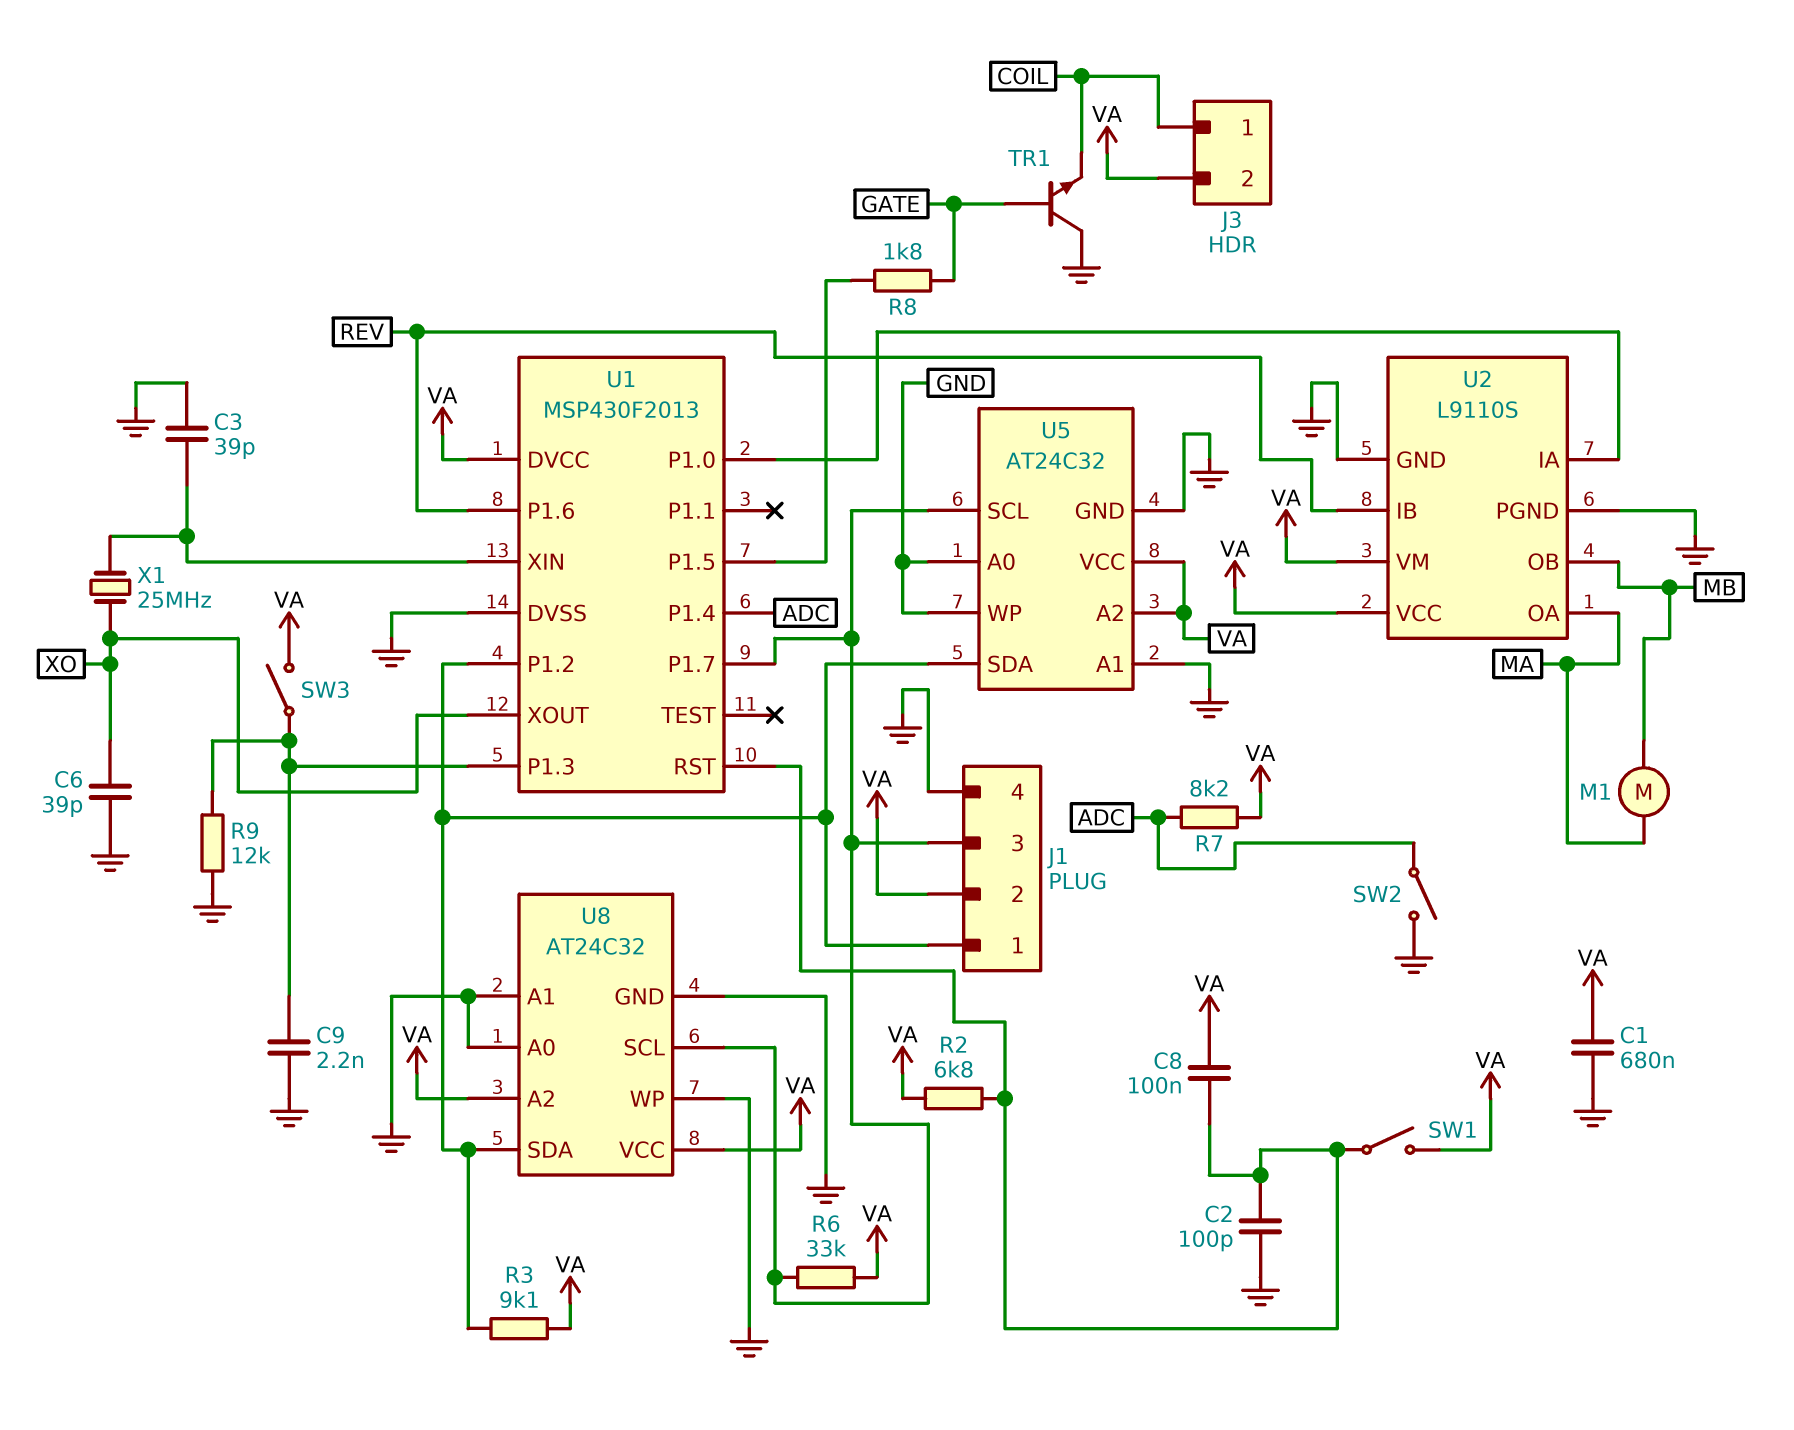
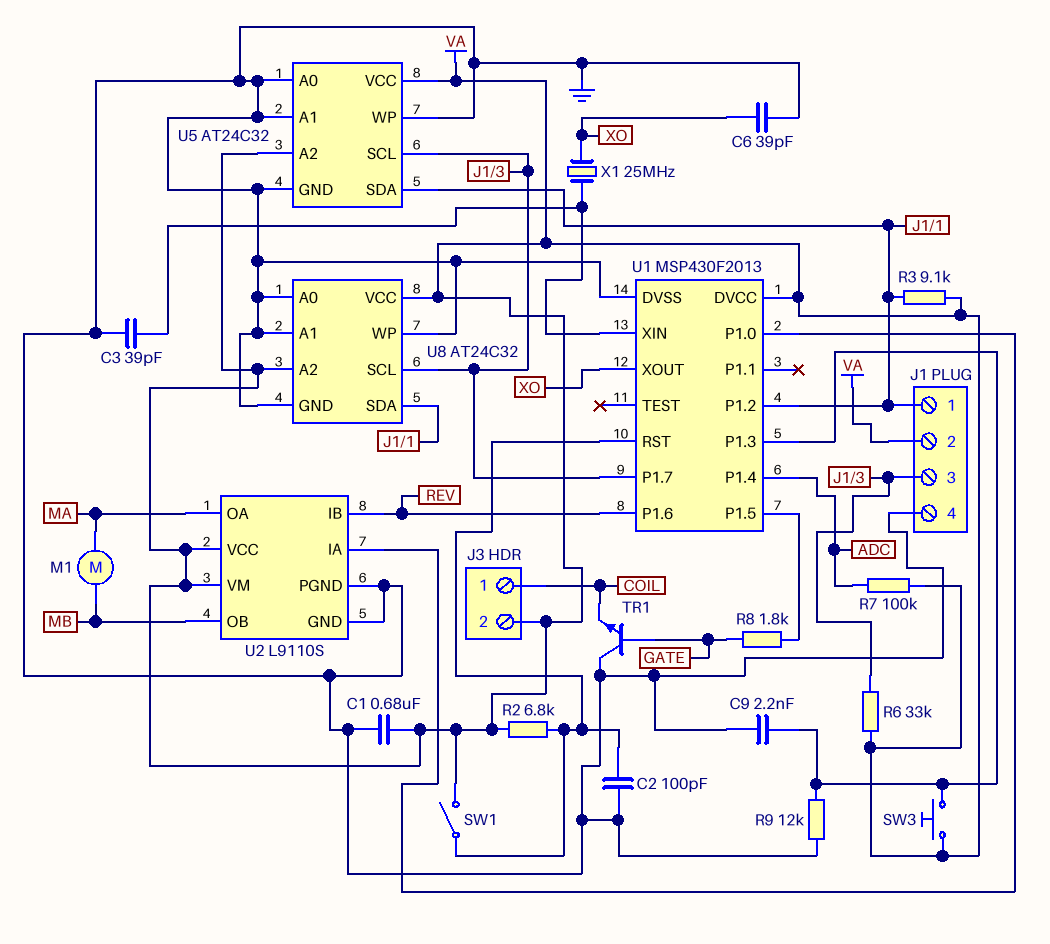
C8: 100nF (U1/RST, VA) -> none
R7: 8.2k (ADC, VA) -> 100k (ADC, VA)
SW2: switch (ADC, GND) -> none
SW3: switch (U1/P1.3, VA) -> button (U1/P1.3, VA)

